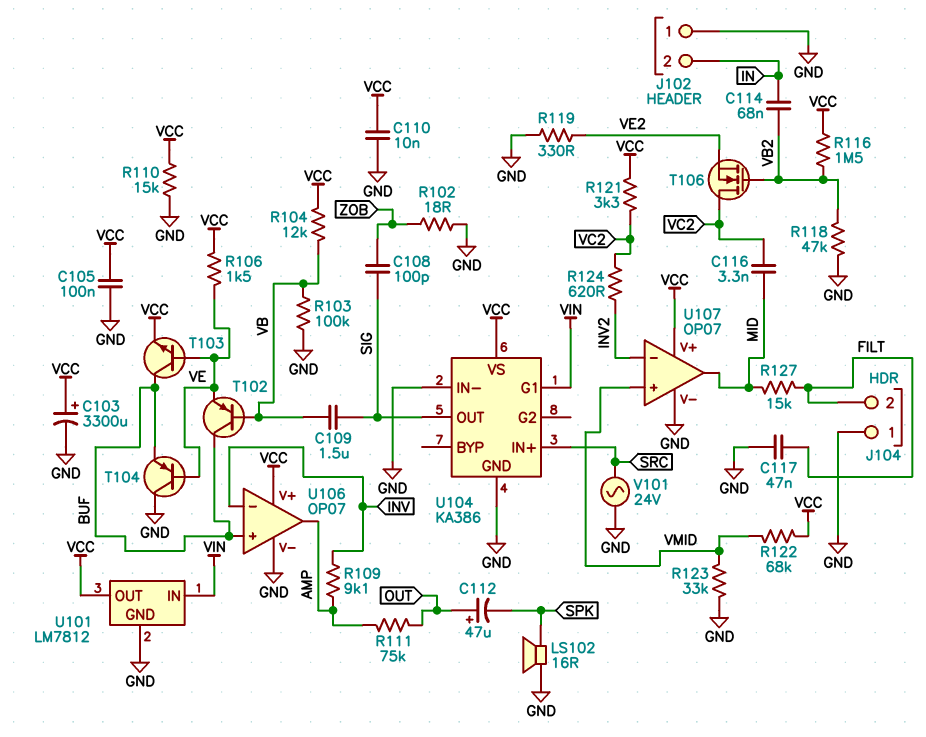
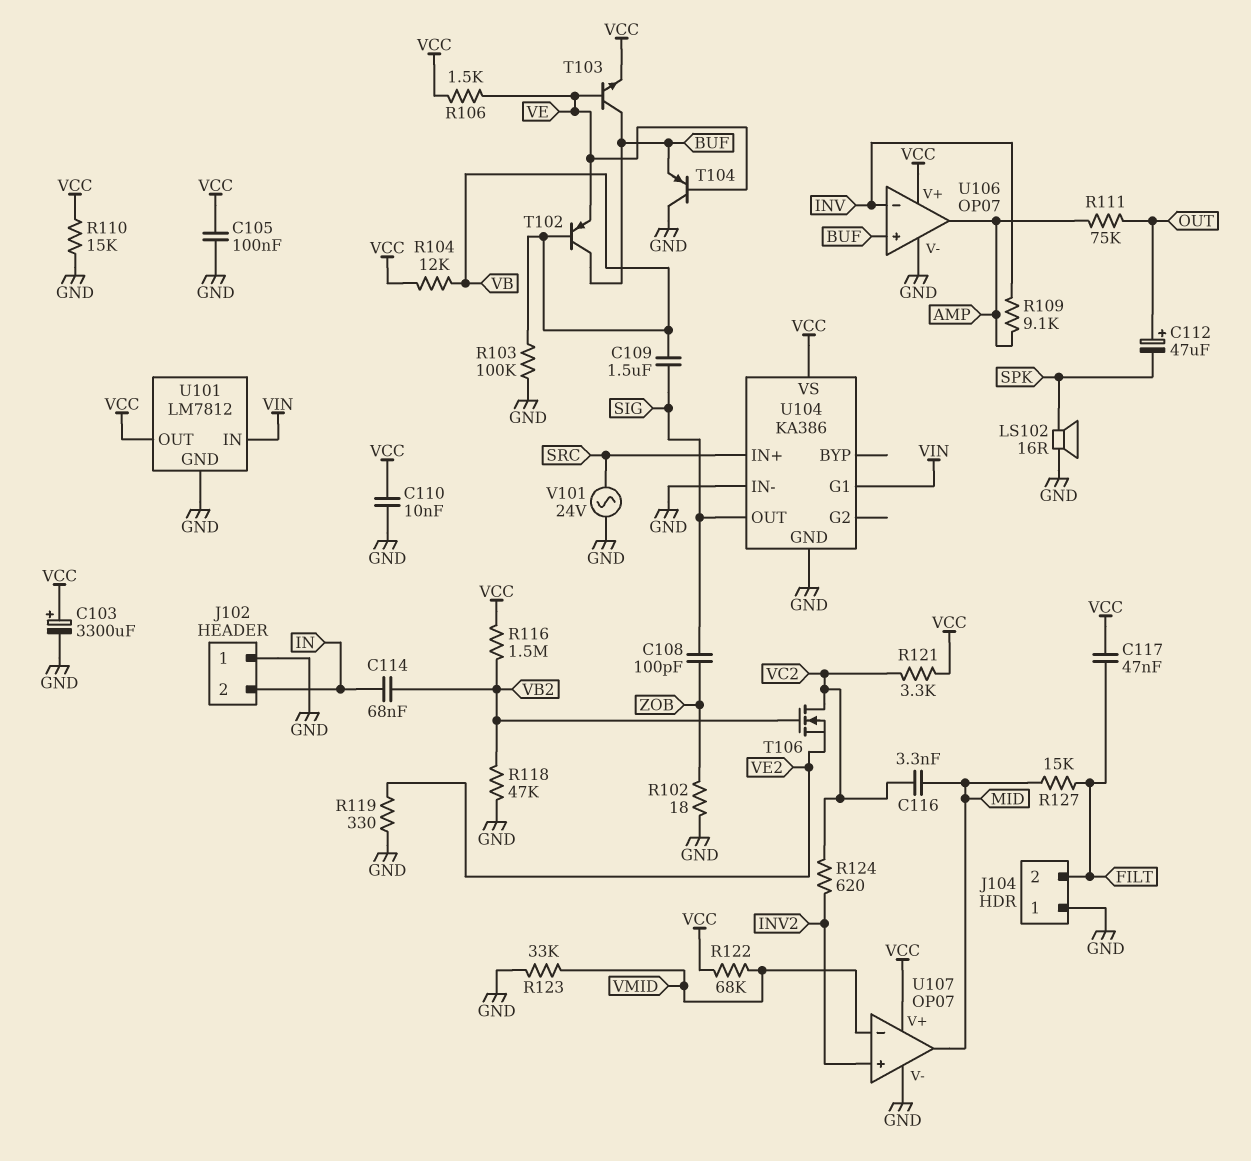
C117: 47nF (FILT, GND) -> 47nF (FILT, VCC)
U107 pin in+: VMID -> INV2
U107 pin in-: INV2 -> VMID

